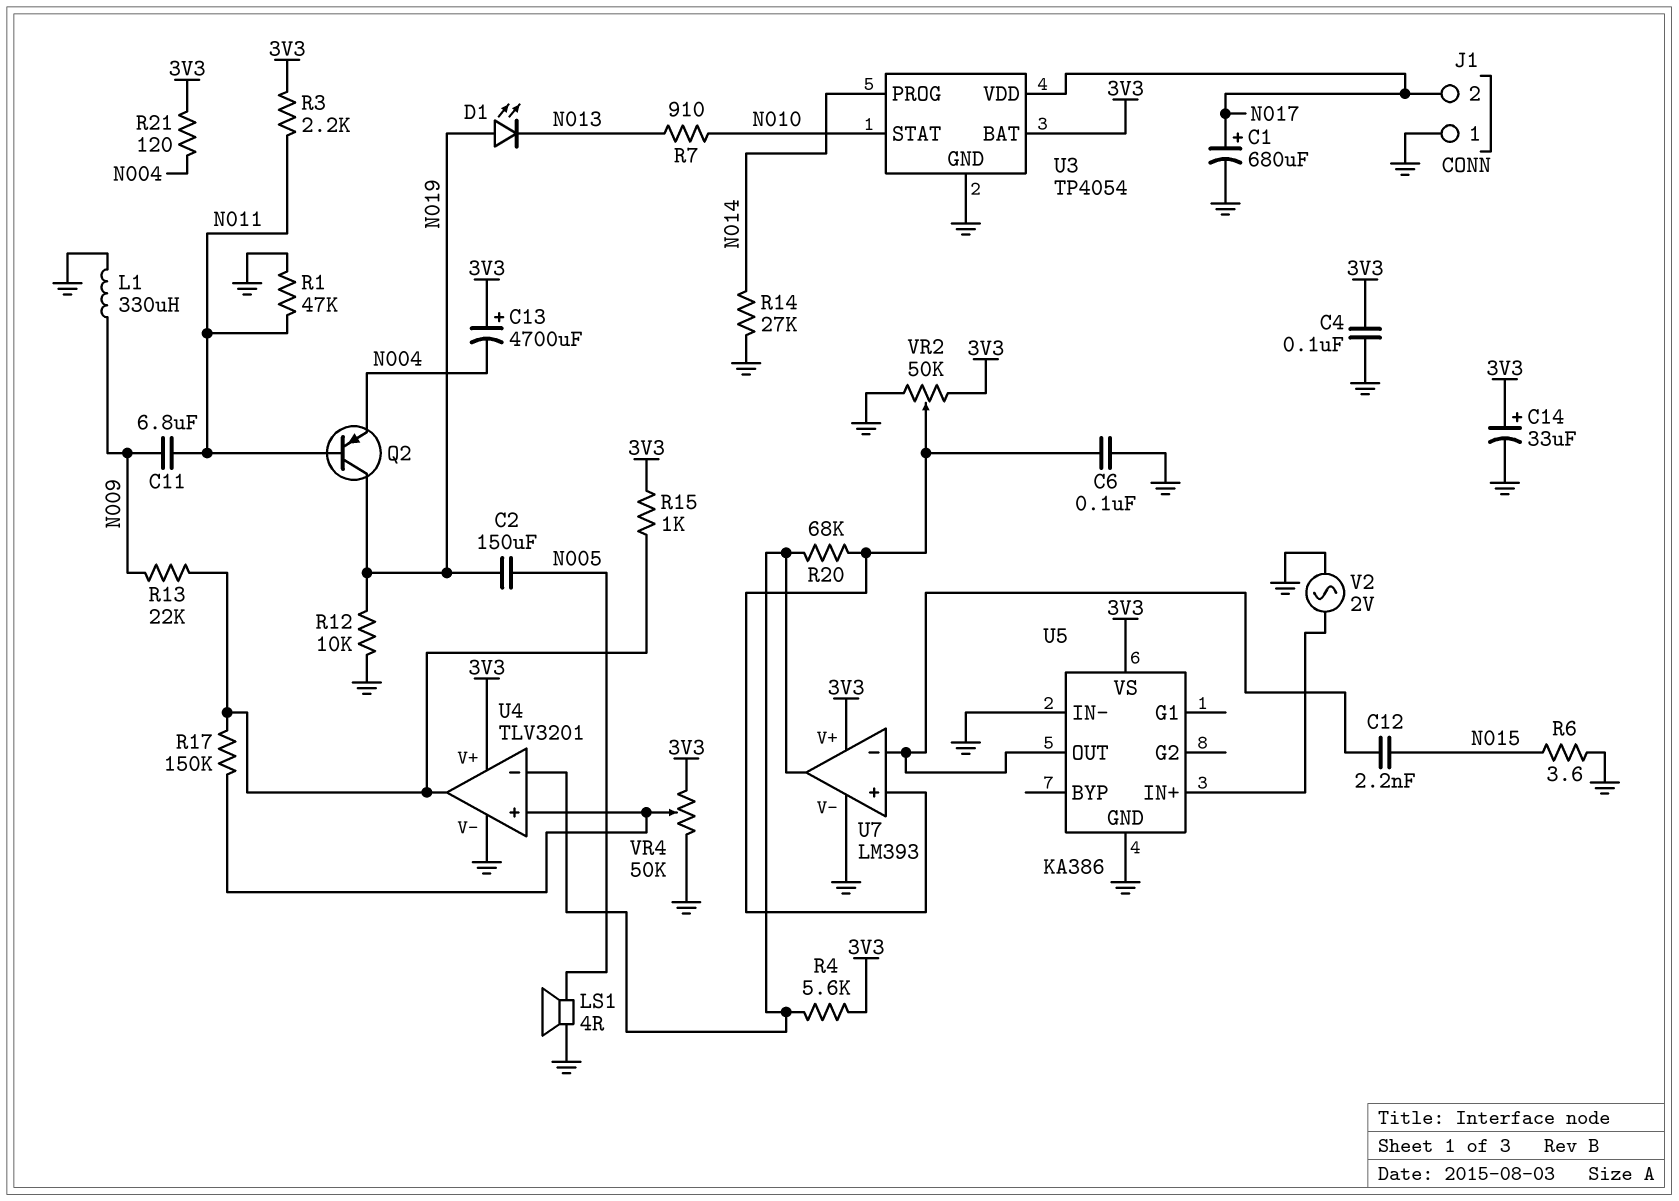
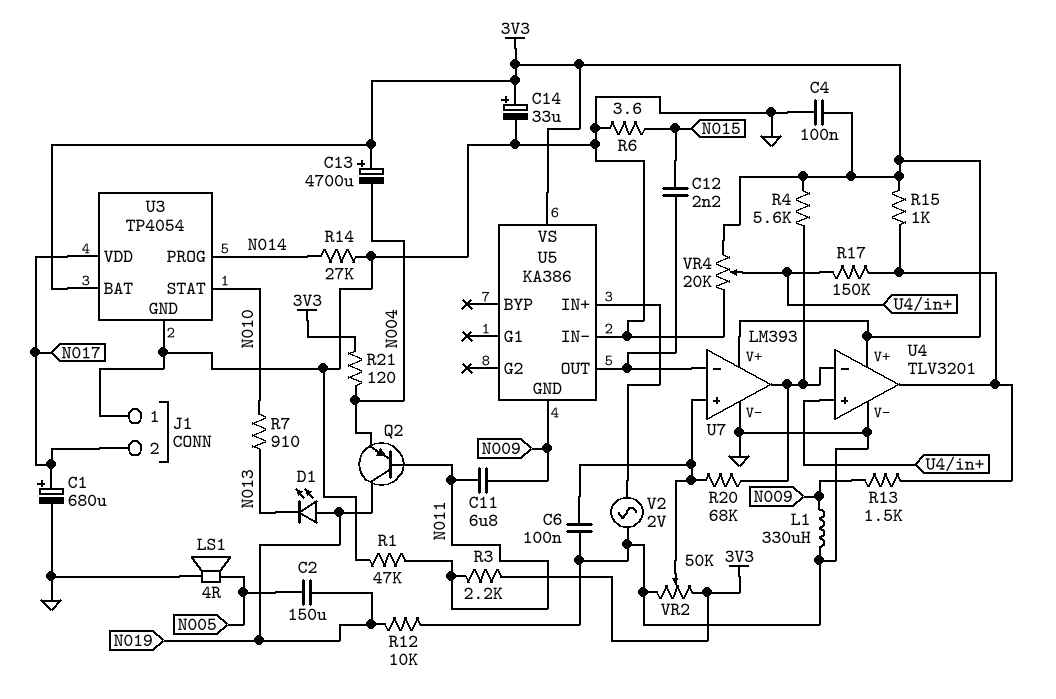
R13: 22k (N009, U4/out) -> 1.5k (N009, U4/out)
U5 pin GND: GND -> N009
VR4: 50k (3V3, GND, wiper U4/in+) -> 20k (3V3, GND, wiper U4/in+)

